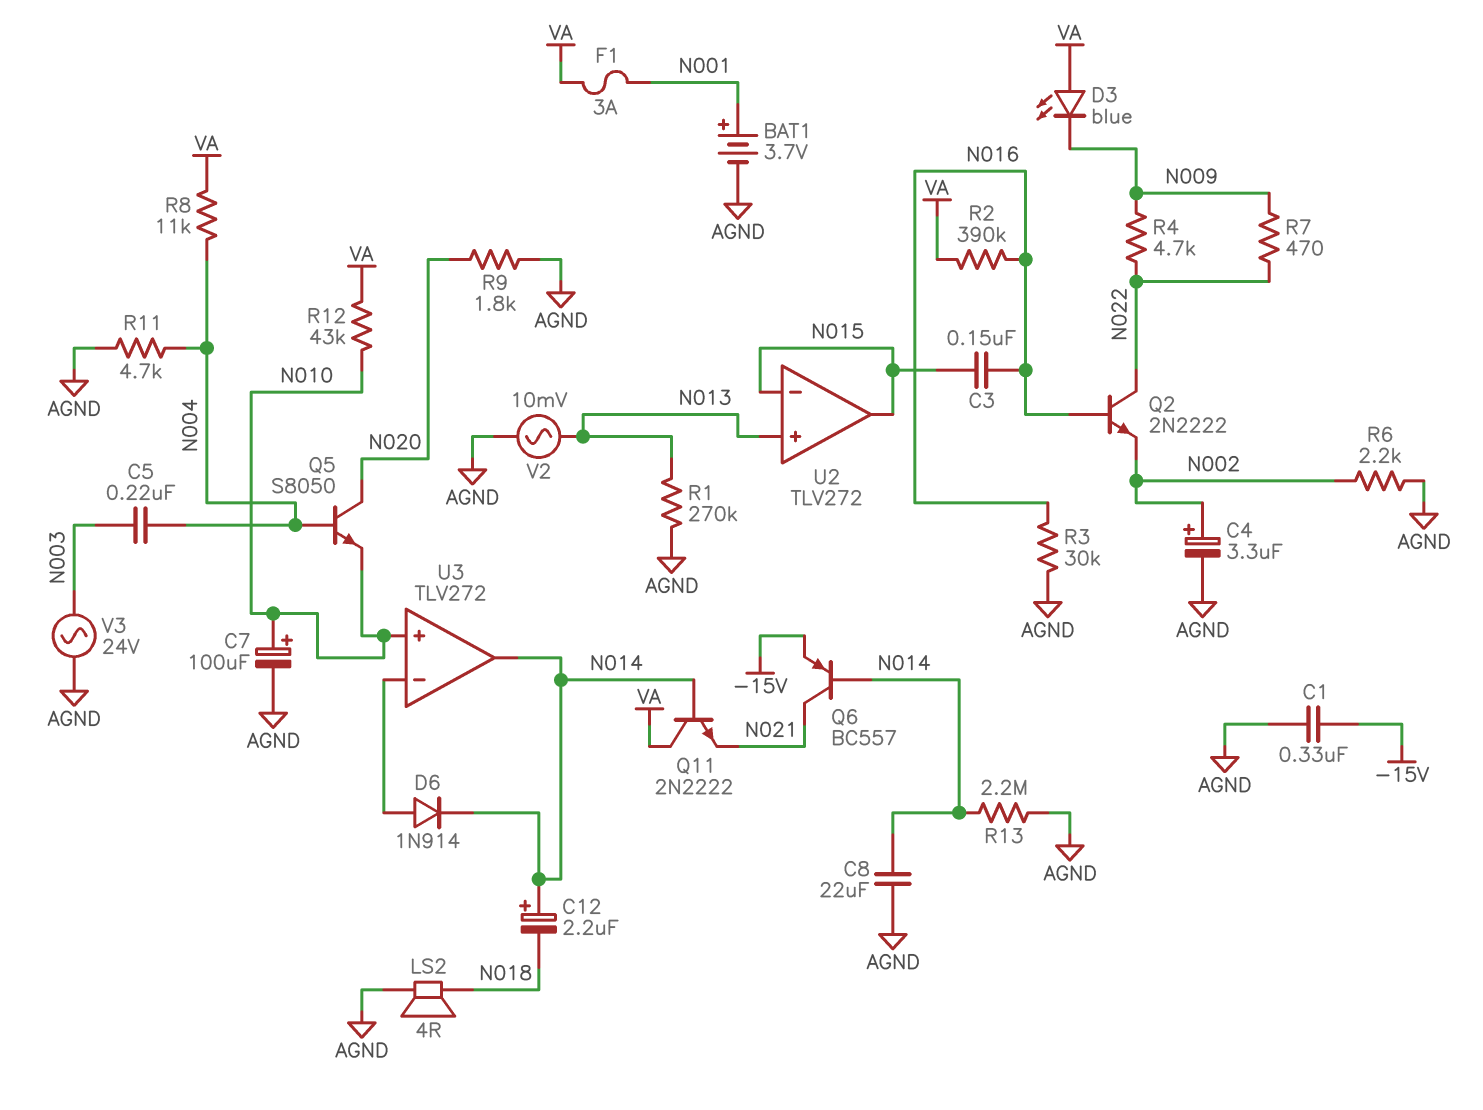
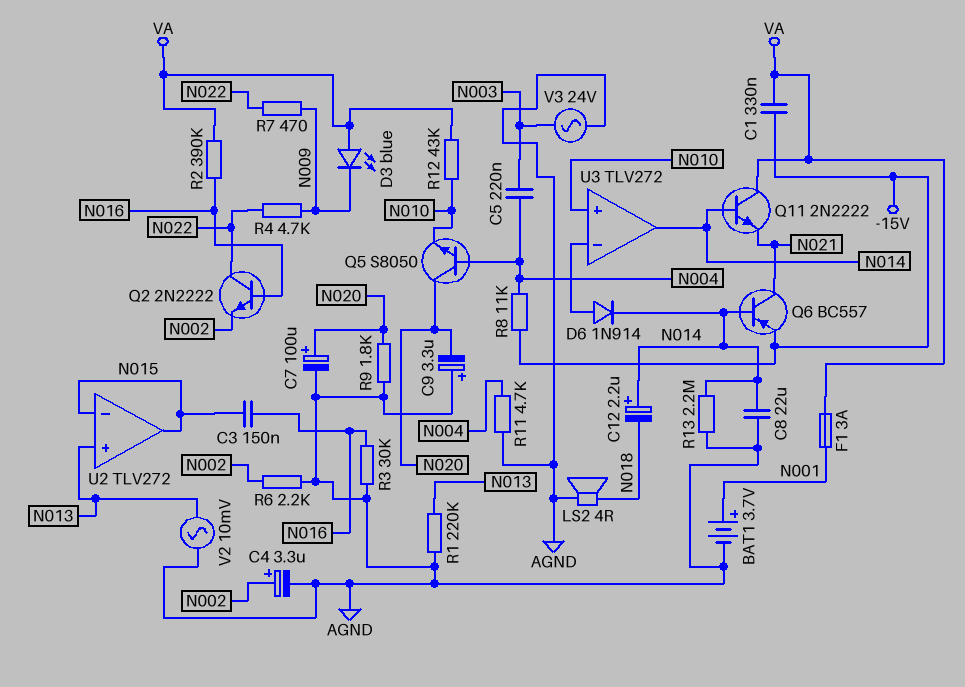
C1: 330nF (-15V, AGND) -> 330nF (-15V, VA)
C7: 100uF (plus N010, minus AGND) -> 100uF (plus N020, minus AGND)
C9: none -> 3.3uF (plus AGND, minus N020)
R1: 270k (AGND, N013) -> 220k (AGND, N013)
R8: 11k (N004, VA) -> 11k (-15V, N004)

